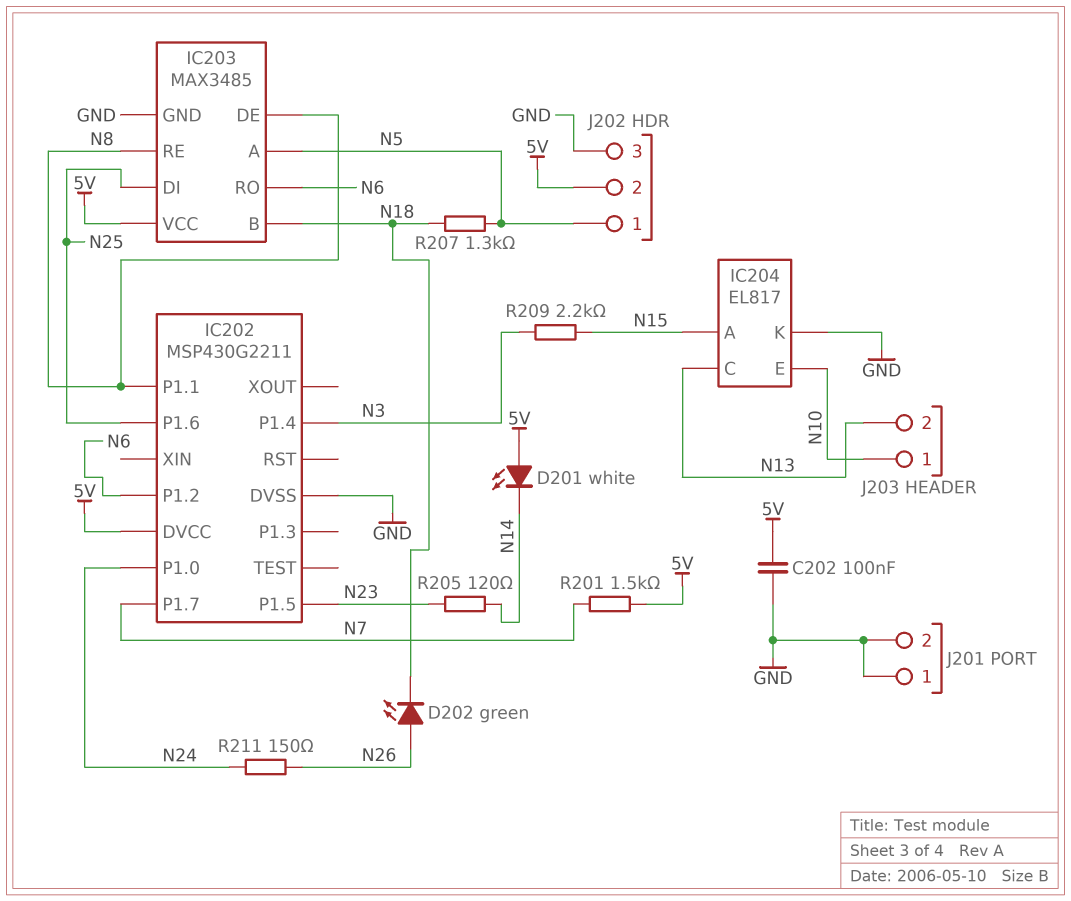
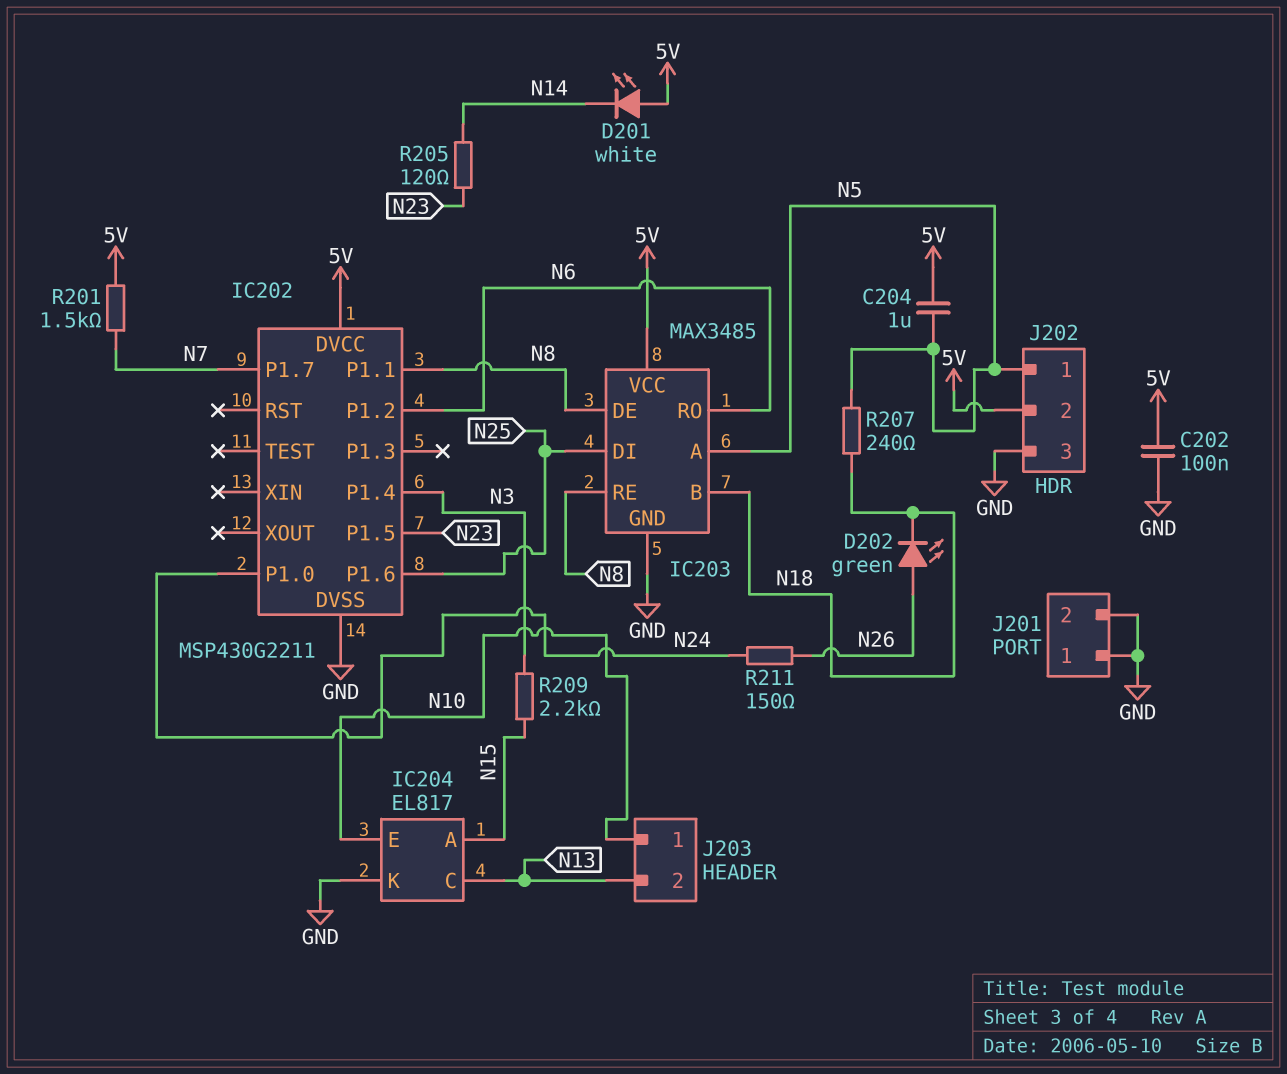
C204: none -> 1uF (5V, N5)
R207: 1.3k (N5, N18) -> 240 (N5, N18)

